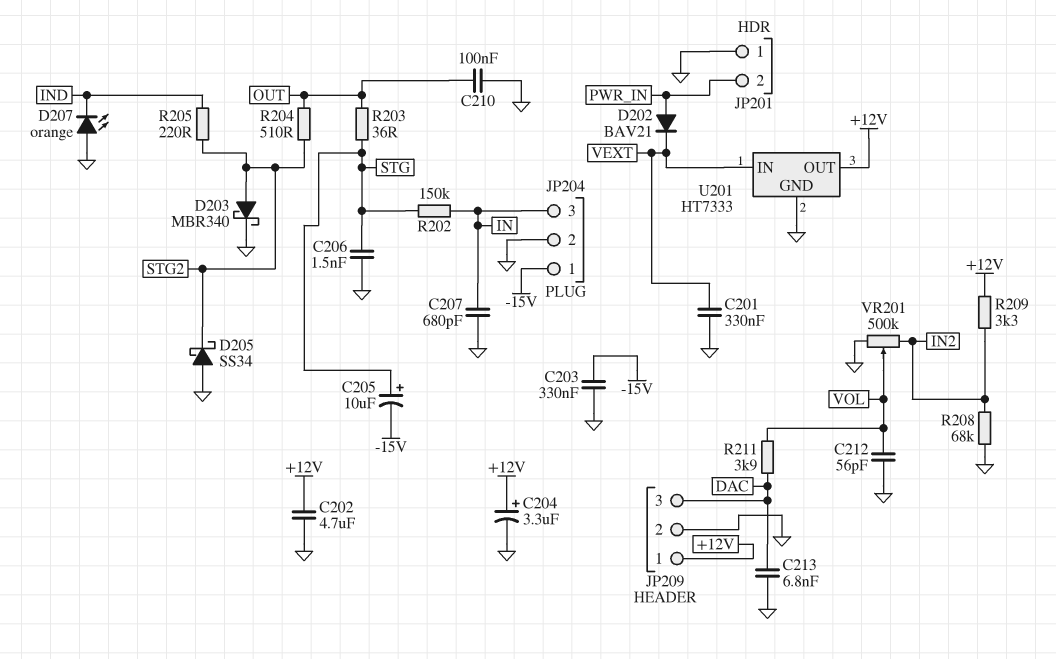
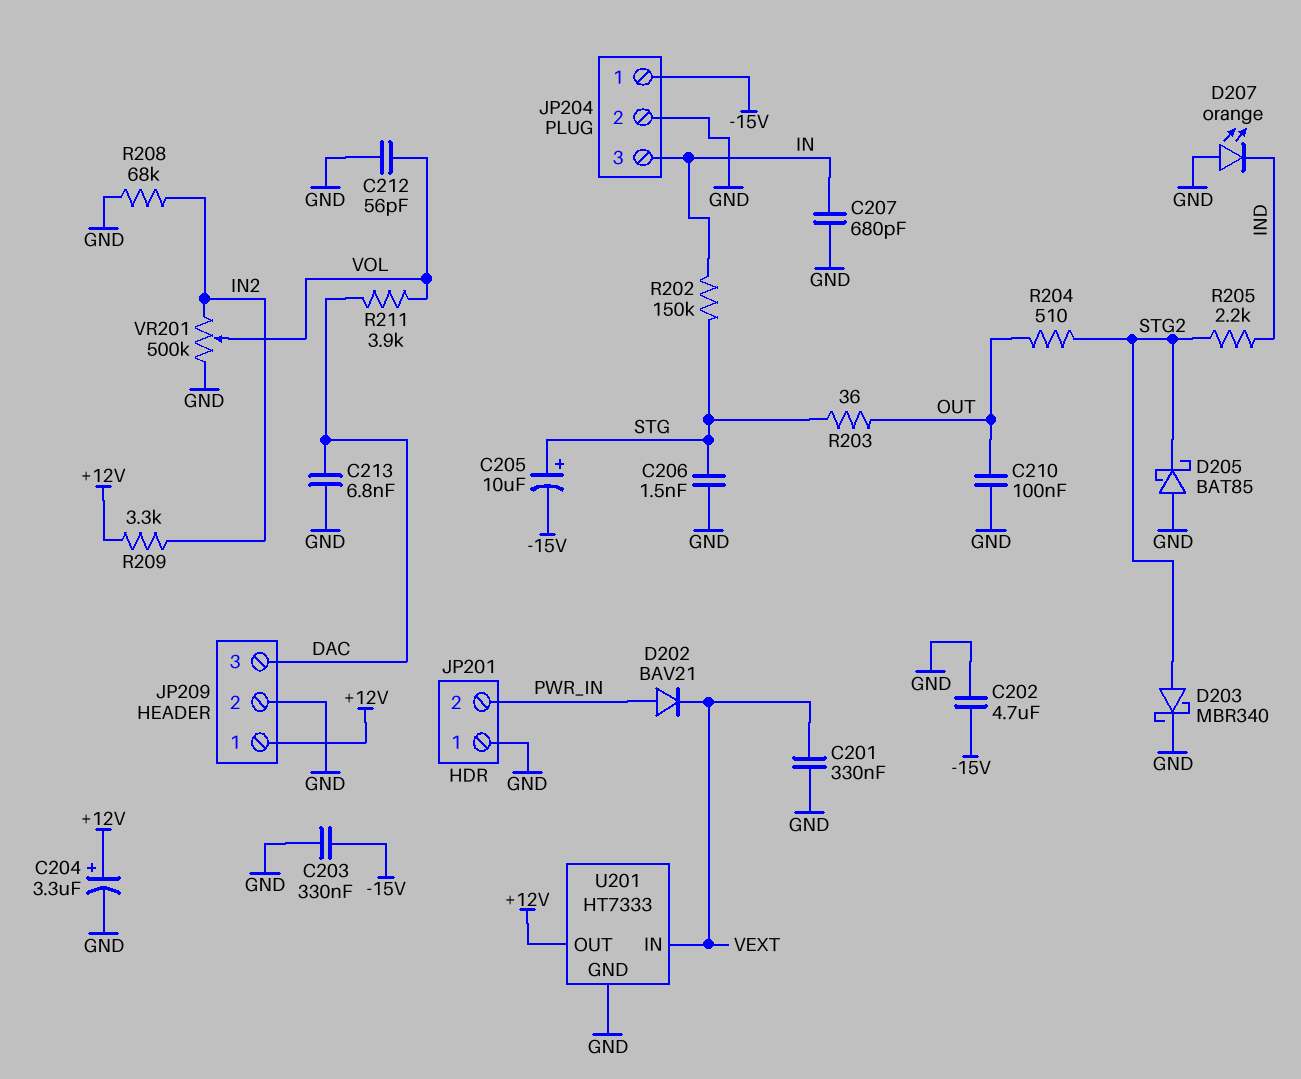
C202: 4.7uF (+12V, GND) -> 4.7uF (-15V, GND)
D205: schottky SS34 (A GND, K STG2) -> schottky BAT85 (A GND, K STG2)
R205: 220 (IND, STG2) -> 2.2k (IND, STG2)

